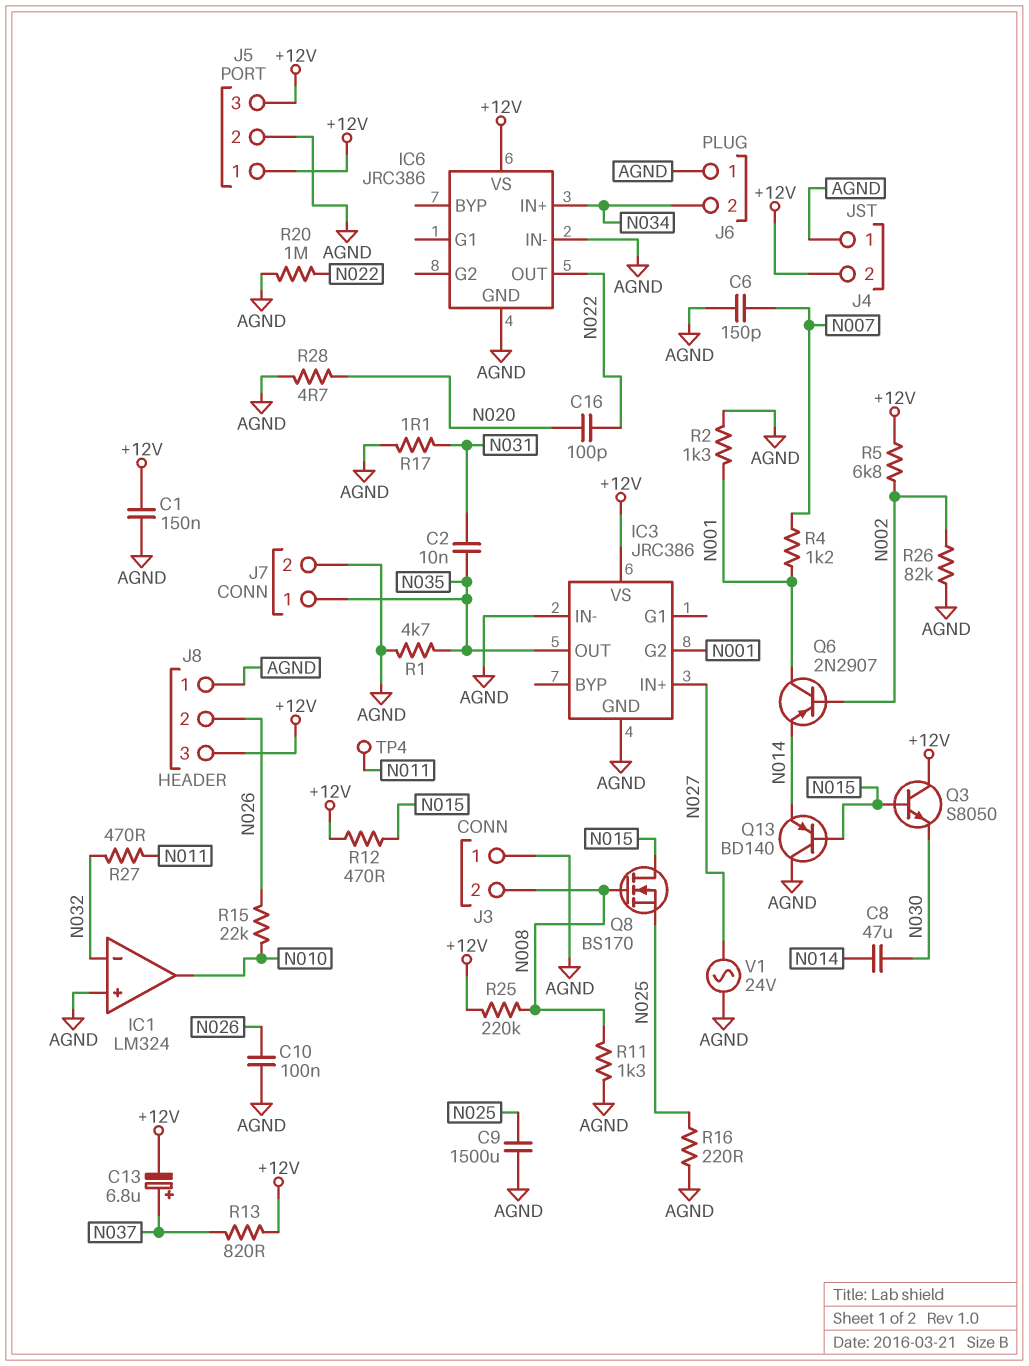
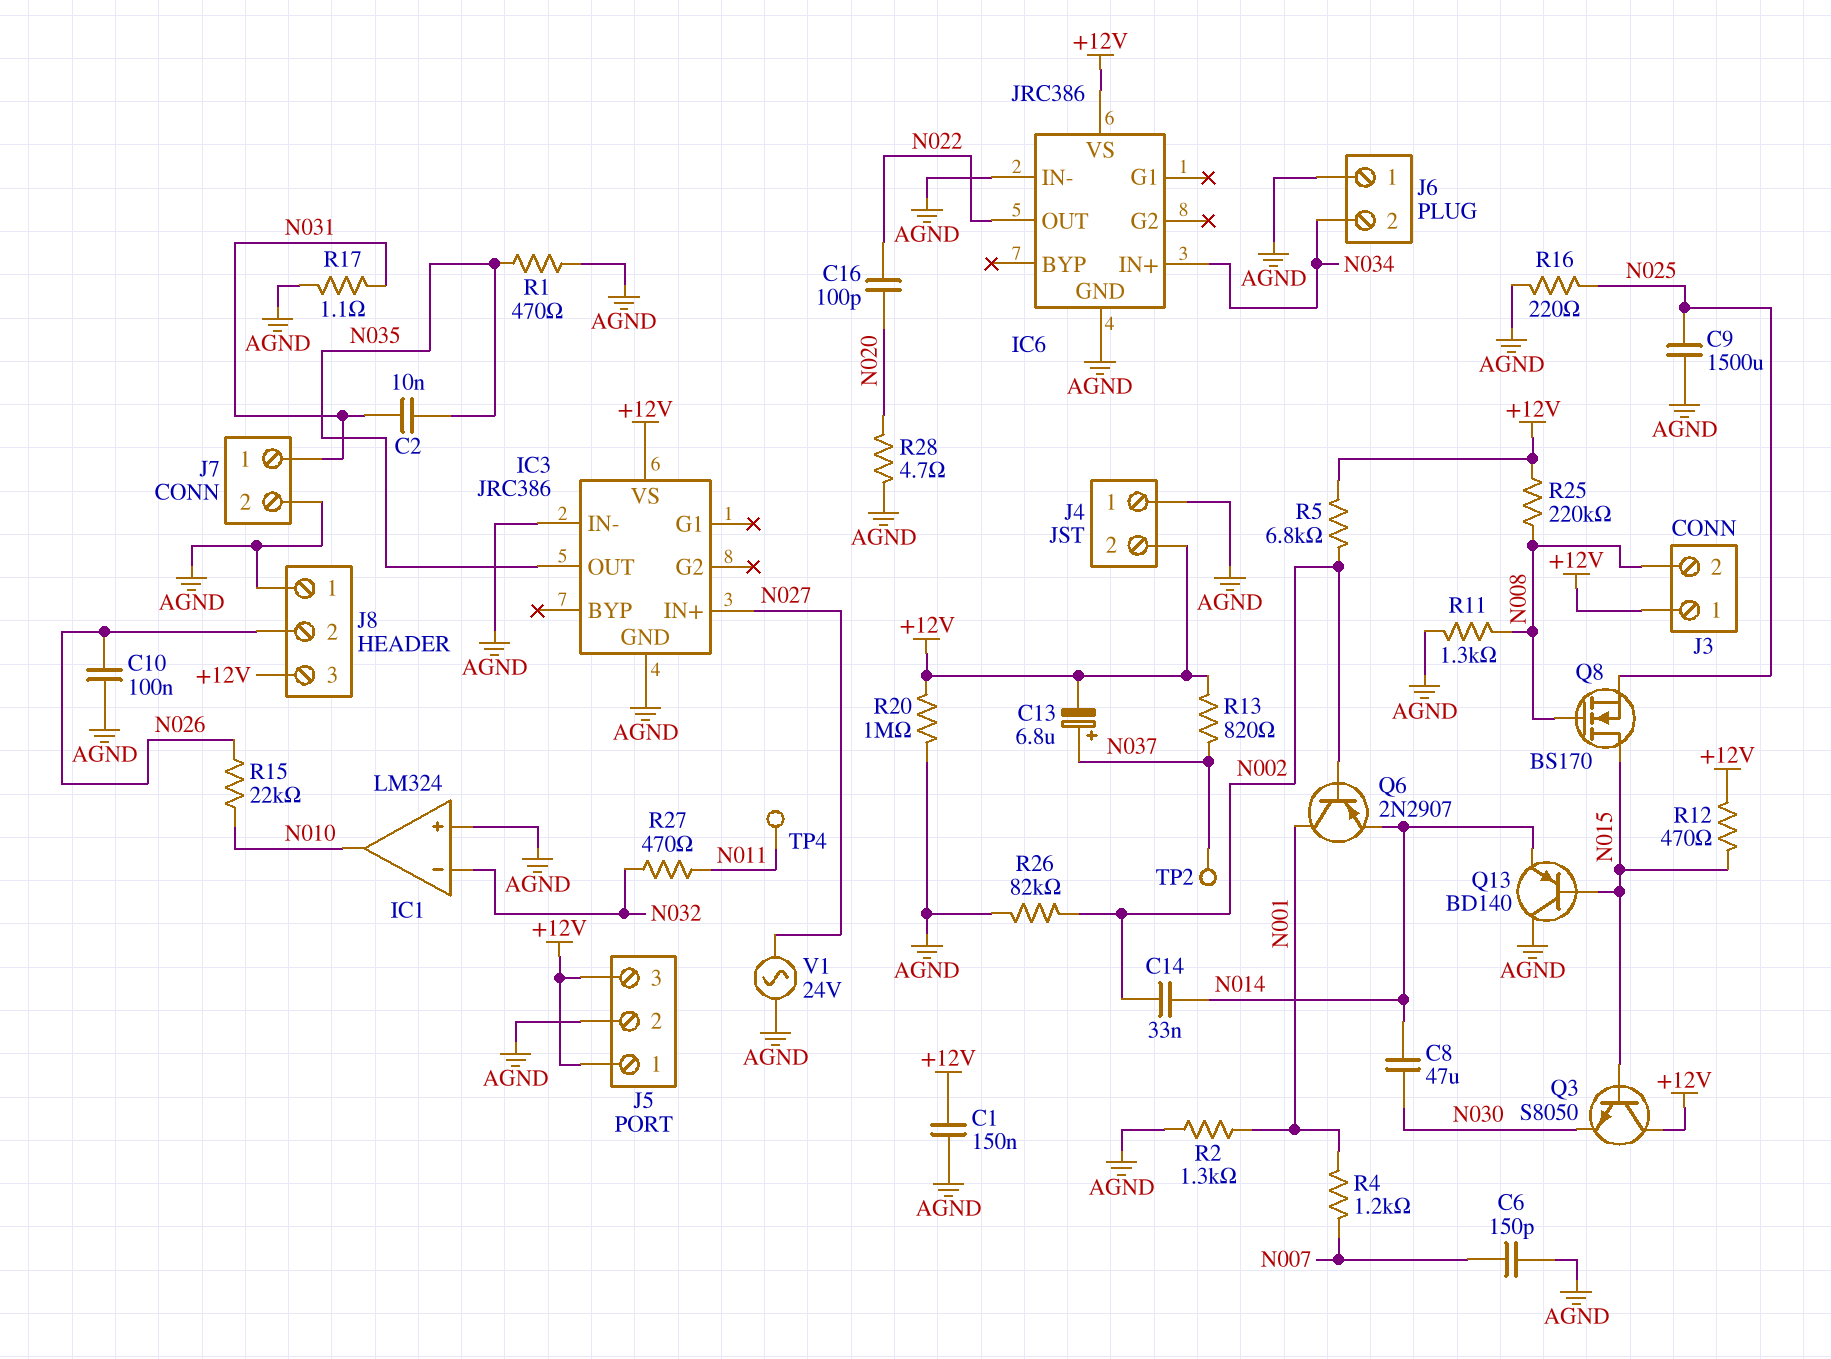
C14: none -> 33nF (N002, N014)
IC3 pin G2: N001 -> none
J3 pin 1: AGND -> +12V
J7 pin 1: N035 -> N031
R1: 4.7k (AGND, N035) -> 470 (AGND, N035)
R20: 1M (AGND, N022) -> 1M (+12V, AGND)
TP2: none -> test point (N037)

